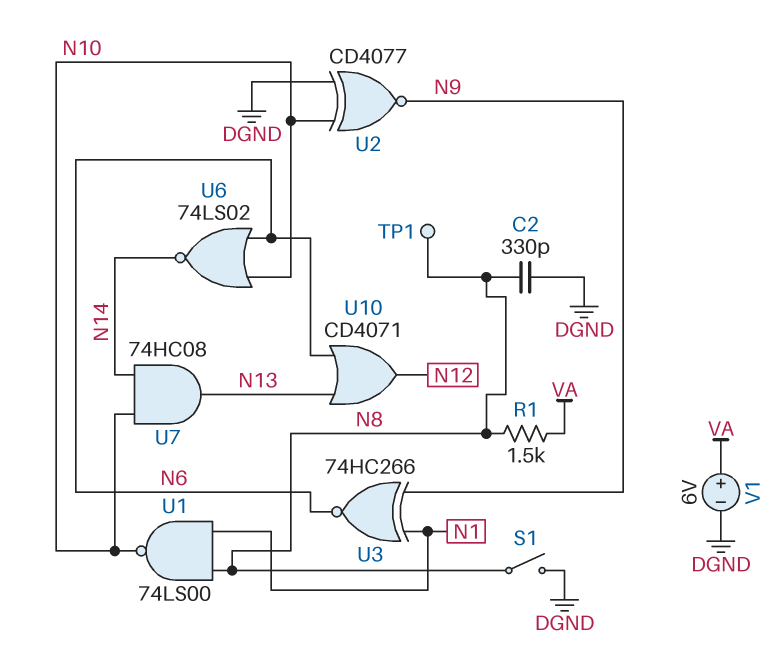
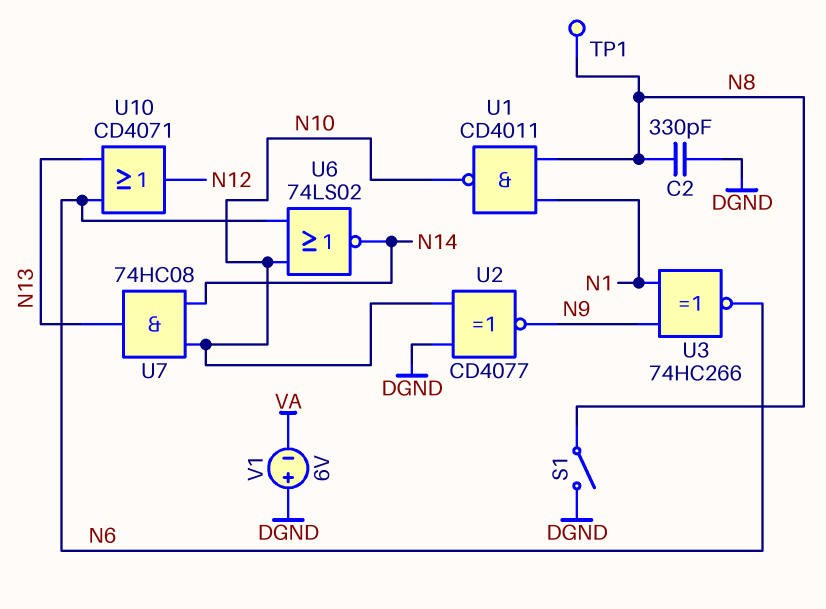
R1: 1.5k (N8, VA) -> none
U1: NAND 74LS00 (in N1, in N8, out N10) -> NAND CD4011 (in N1, in N8, out N10)
V1: 6V (plus VA, minus DGND) -> 6V (plus DGND, minus VA)

